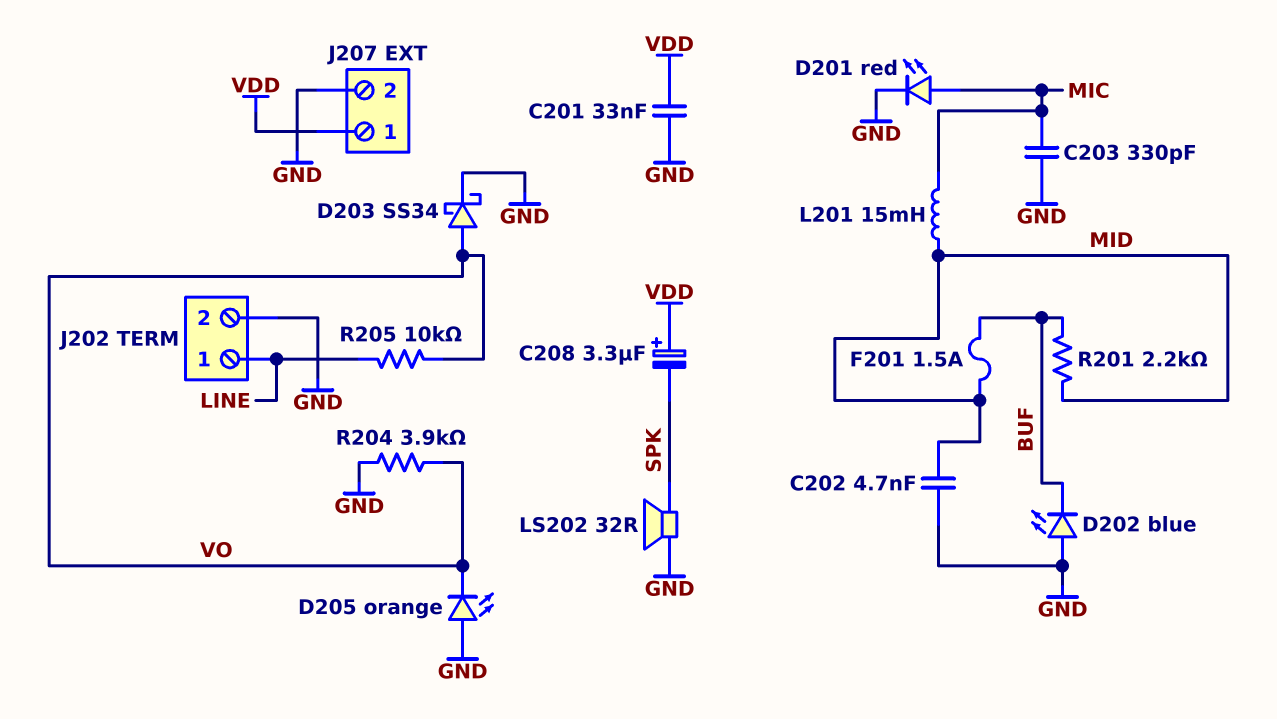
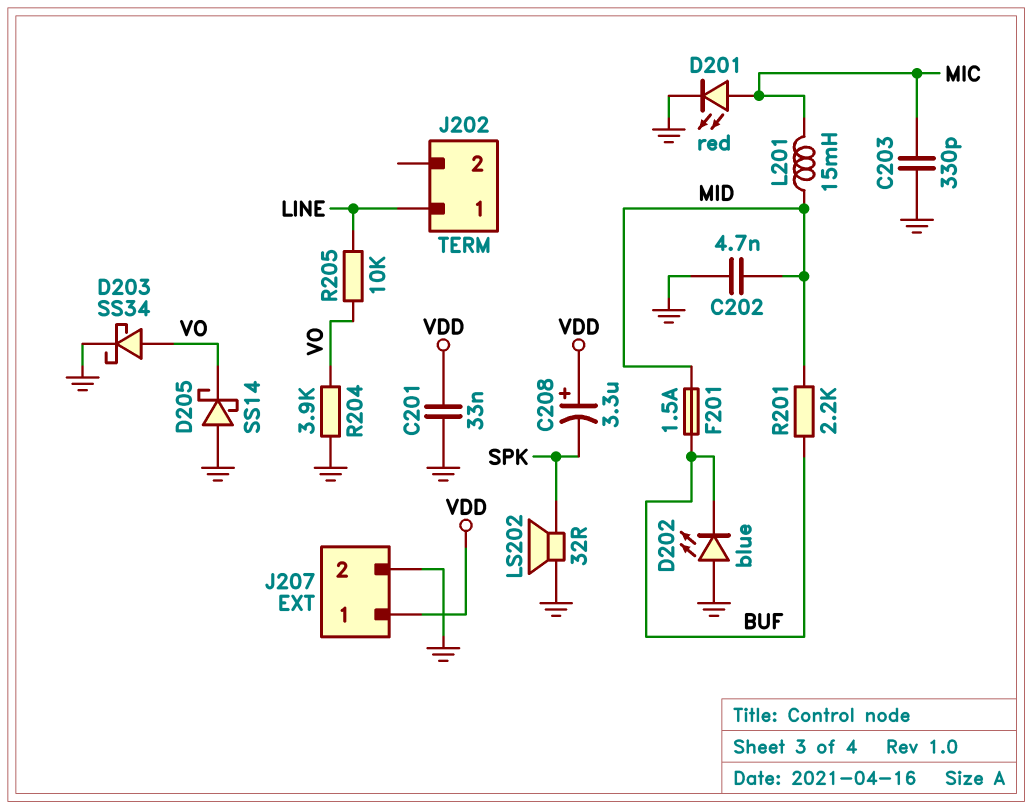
D205: LED orange (A GND, K VO) -> schottky SS14 (A GND, K VO)
J202 pin 2: GND -> none

